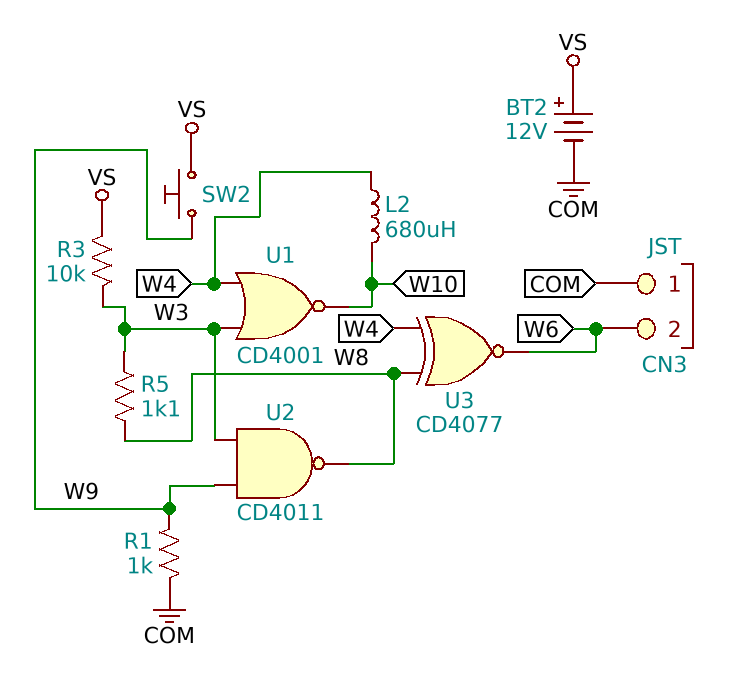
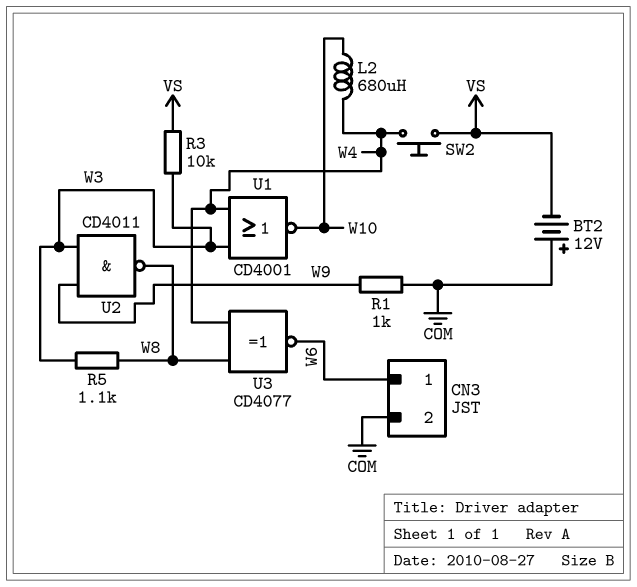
BT2: 12V (plus VS, minus COM) -> 12V (plus COM, minus VS)
CN3 pin 1: COM -> W6
CN3 pin 2: W6 -> COM
SW2: button (VS, W9) -> button (VS, W4)

